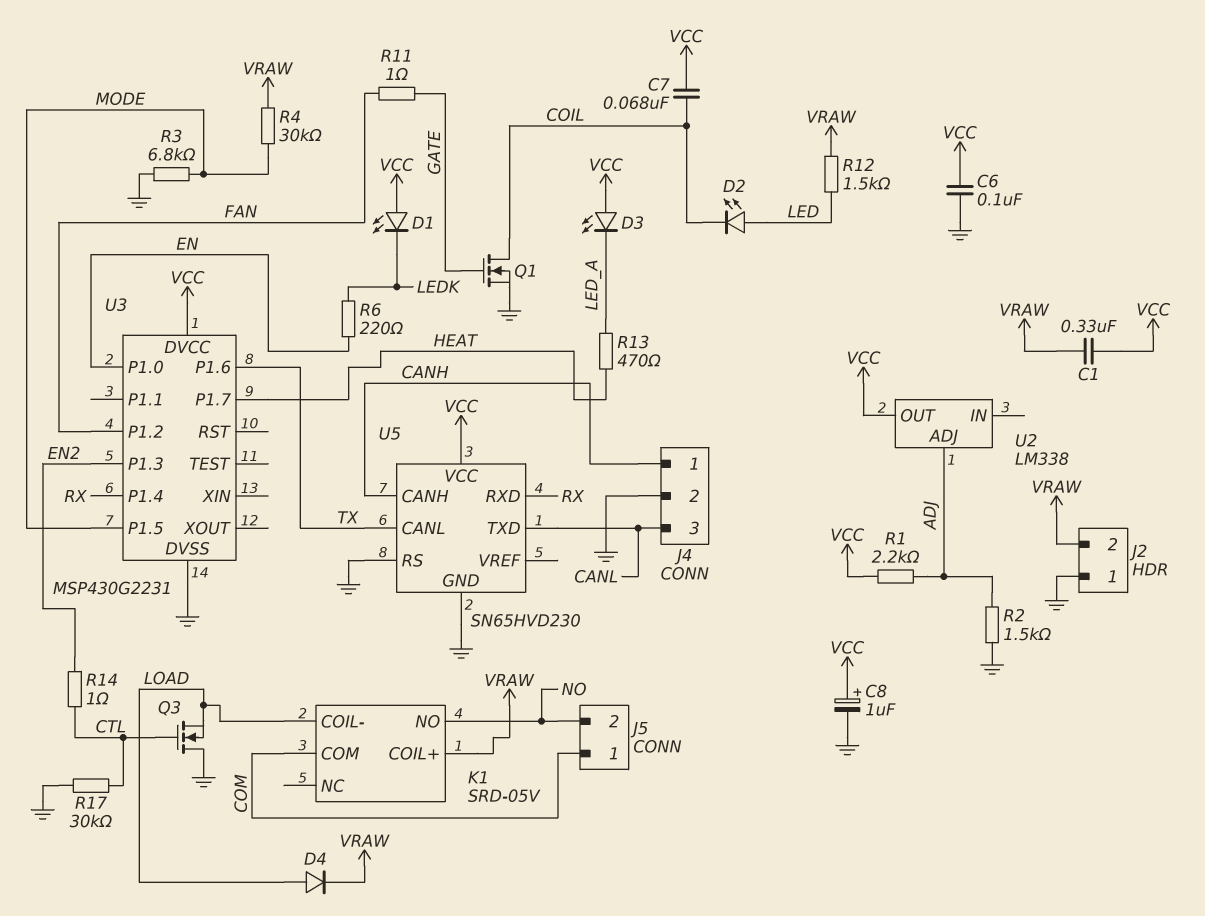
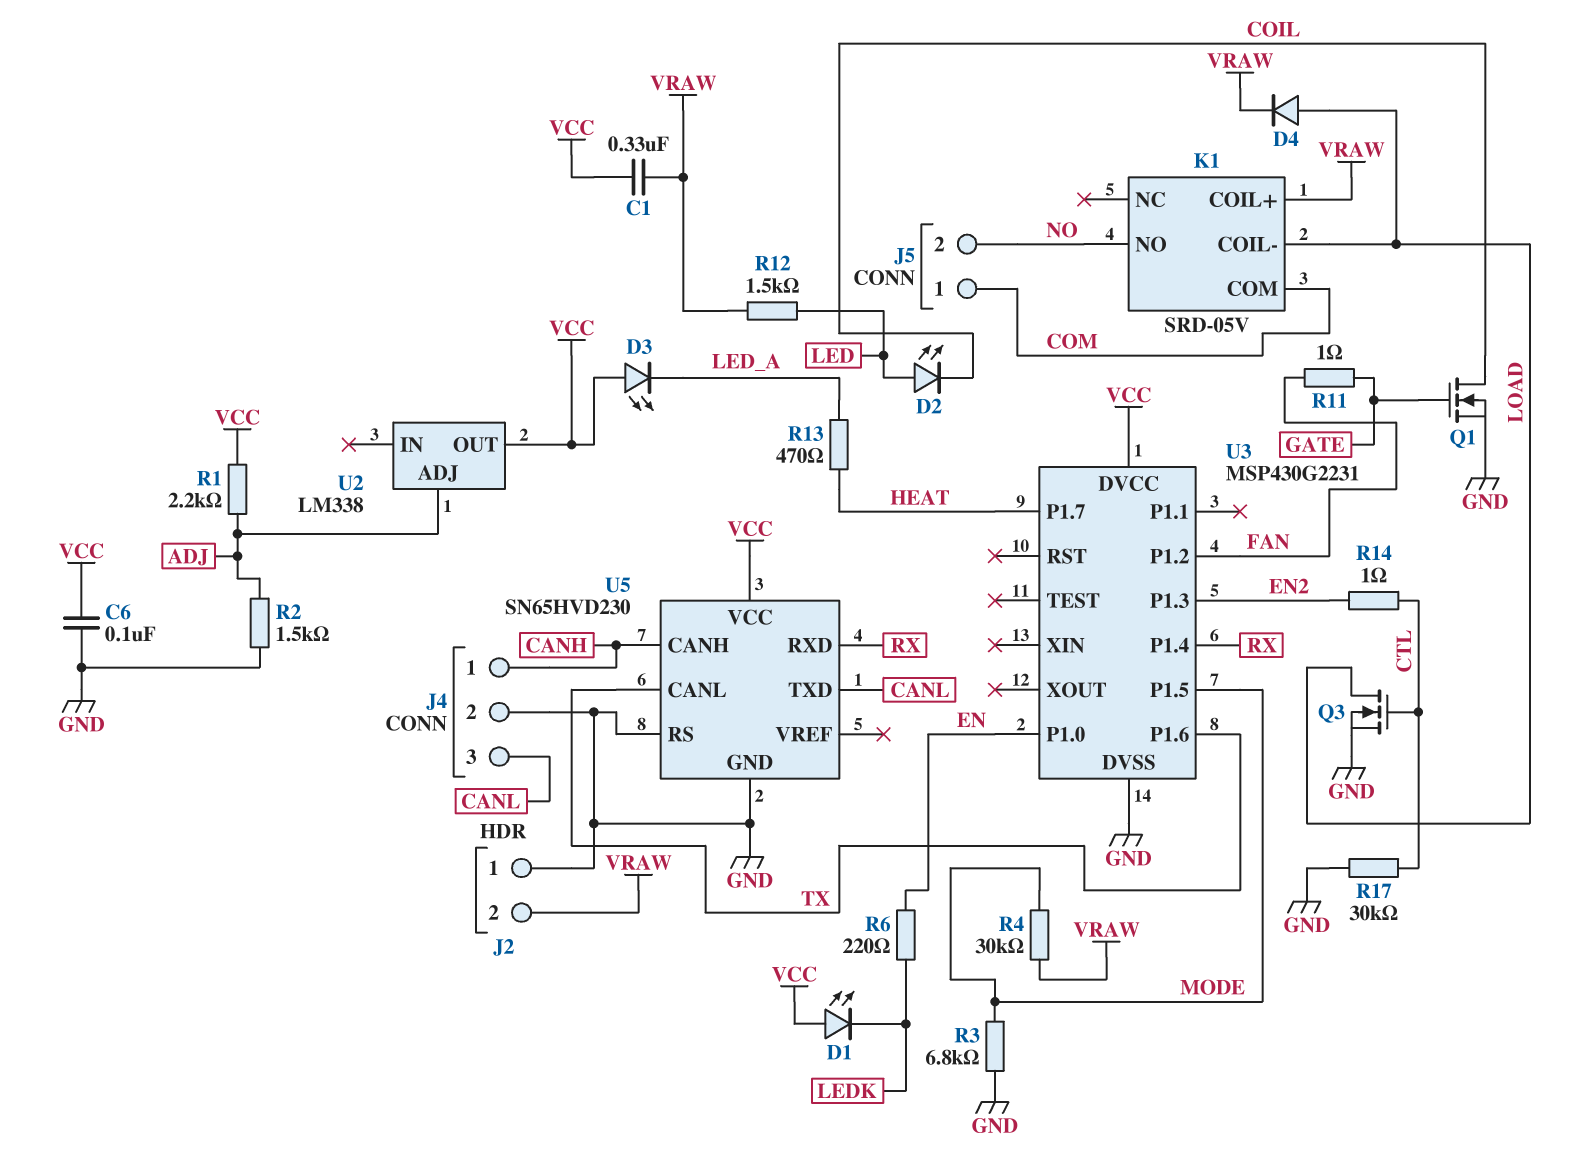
C7: 68nF (COIL, VCC) -> none
C8: 1uF (plus VCC, minus GND) -> none
Q3: NMOS (G CTL, D GND, S LOAD) -> NMOS (G CTL, D LOAD, S GND)

